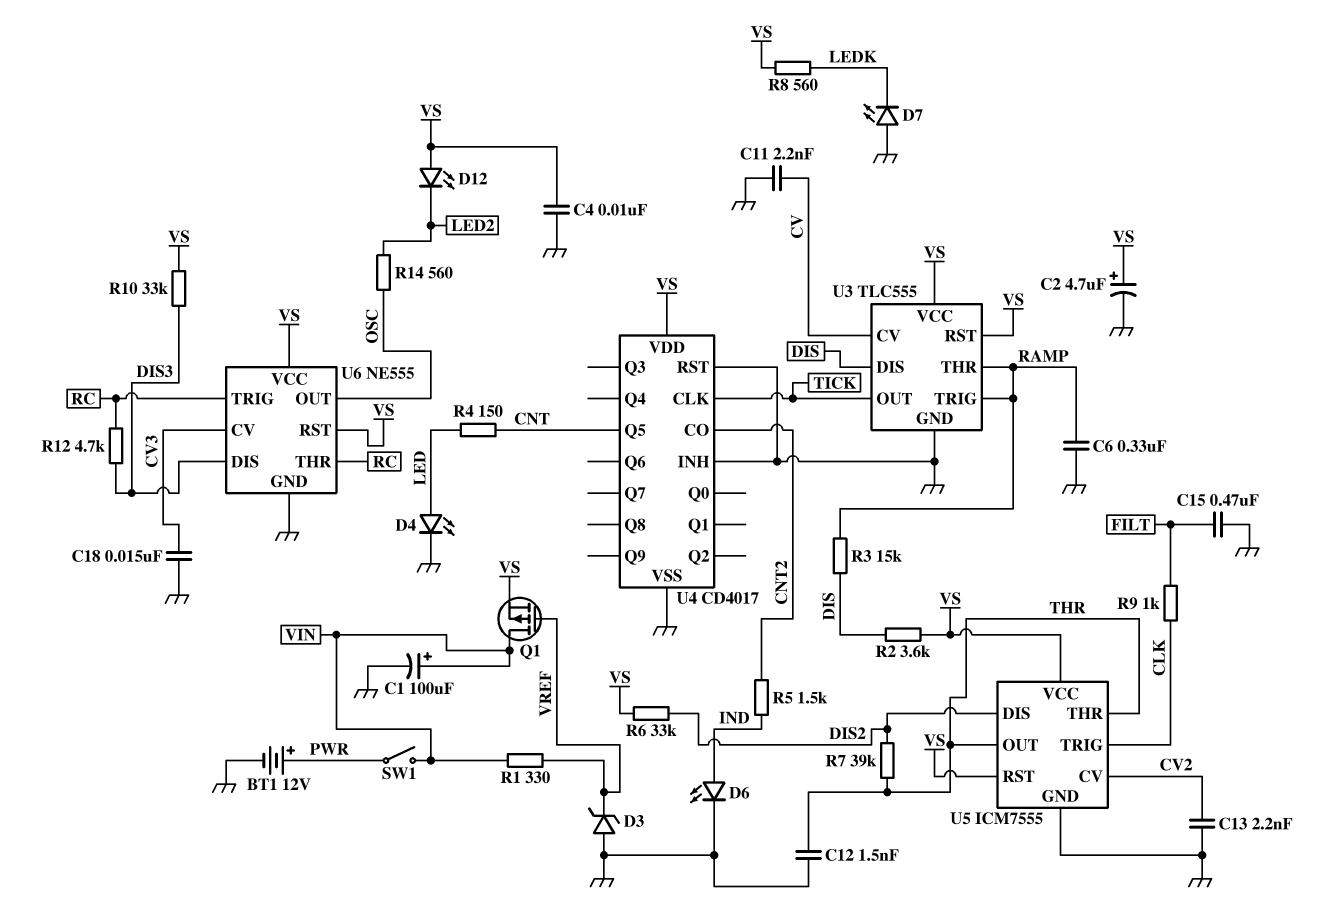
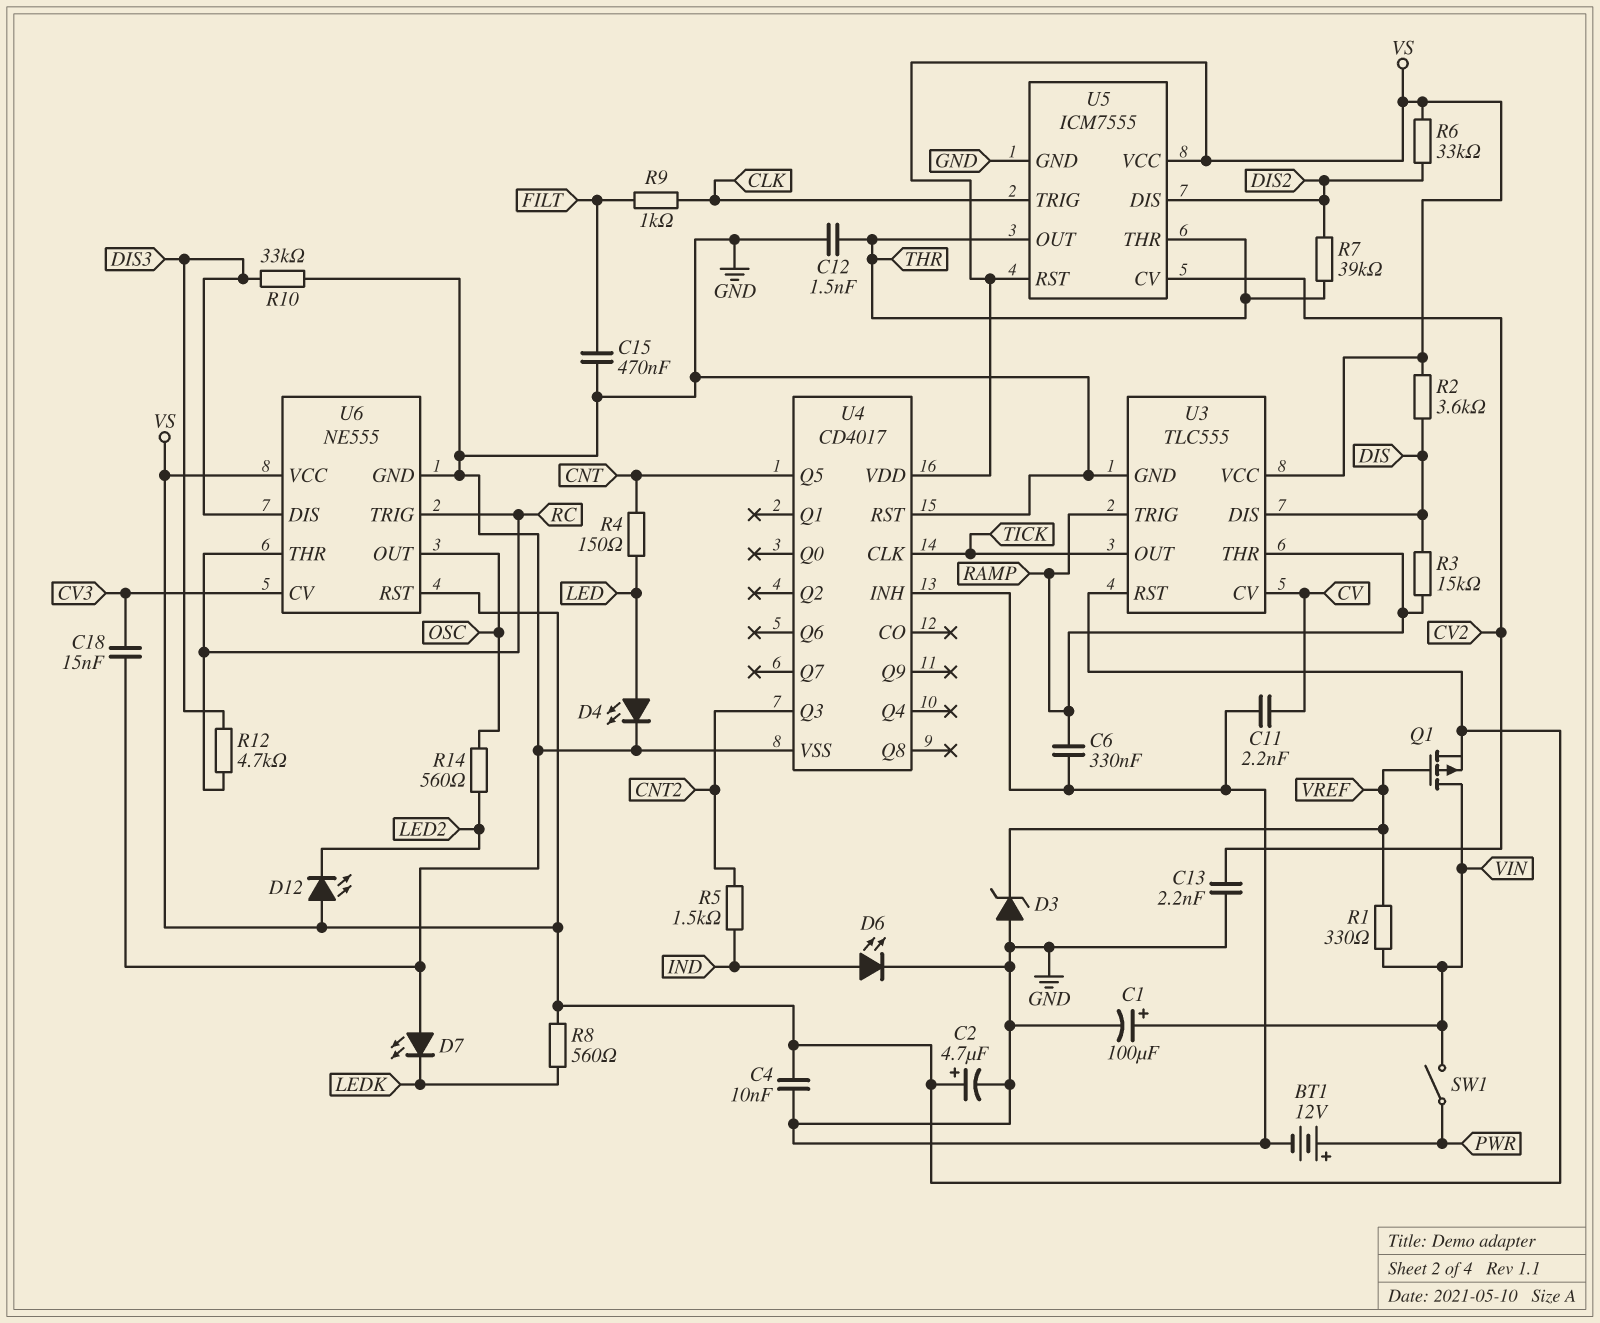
R10: 33k (DIS3, VS) -> 33k (DIS3, GND)
U4 pin CO: CNT2 -> none
U4 pin Q3: none -> CNT2

